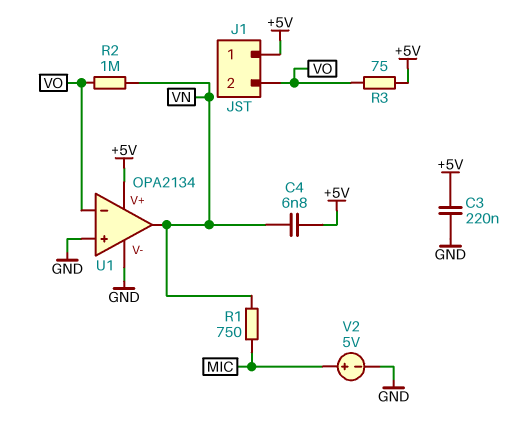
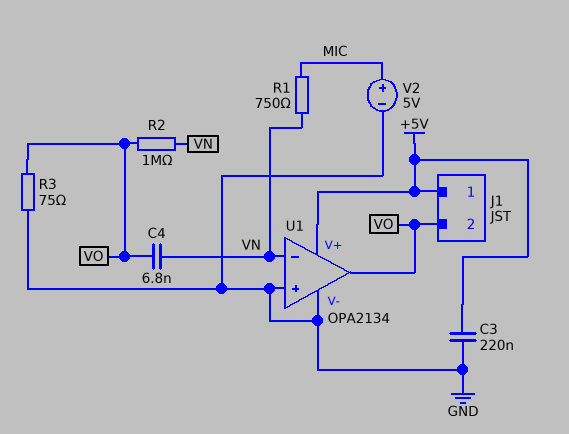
C4: 6.8nF (+5V, VN) -> 6.8nF (VN, VO)
R3: 75 (+5V, VO) -> 75 (GND, VO)
U1 pin in-: VO -> VN
U1 pin out: VN -> VO

